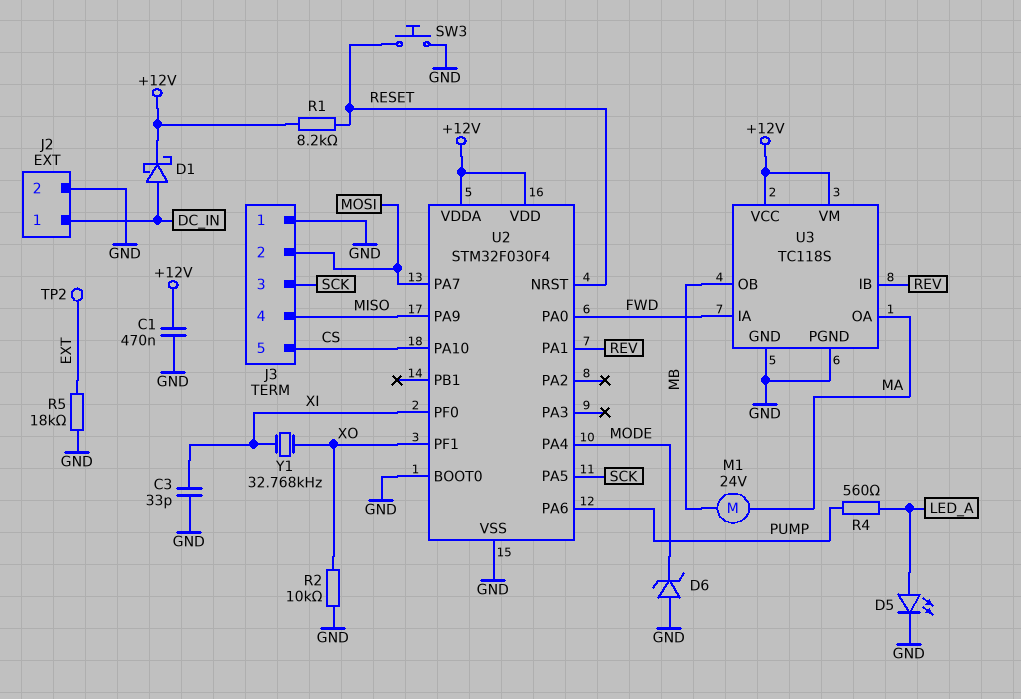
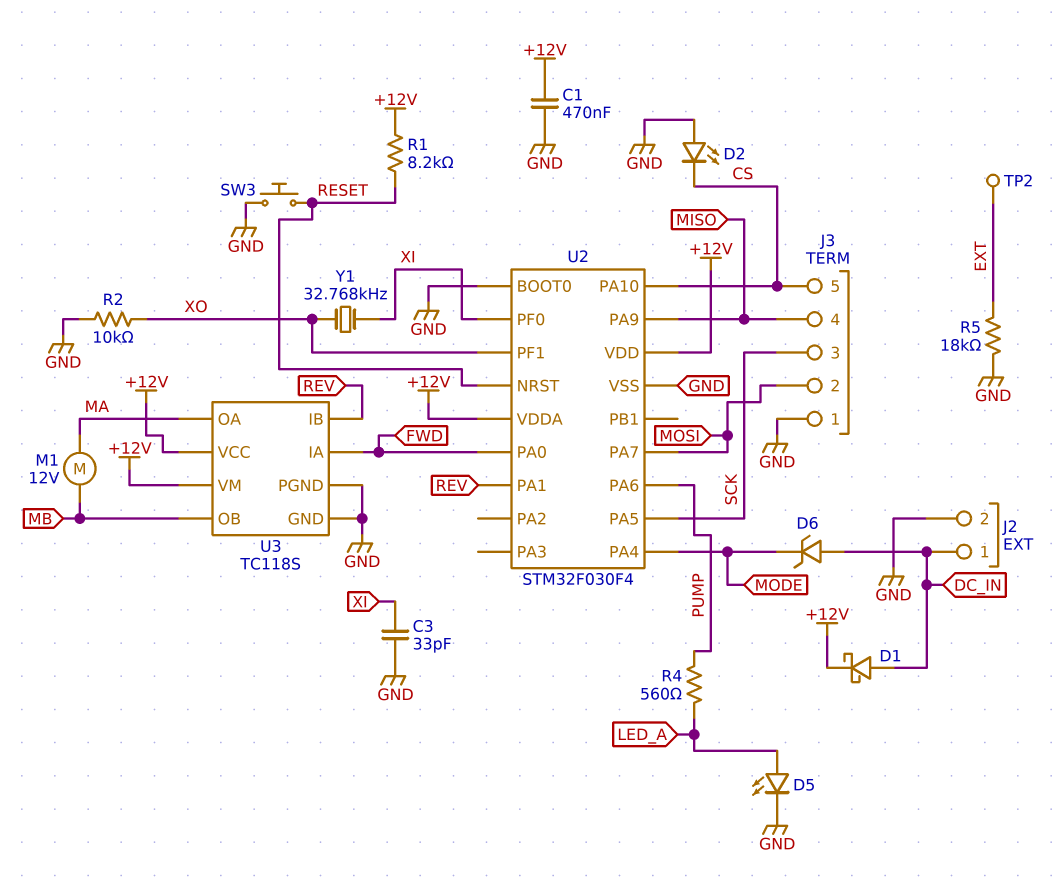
D2: none -> LED (A GND, K CS)
D6: zener (A GND, K MODE) -> zener (A DC_IN, K MODE)
M1: motor 24V (MA, MB) -> motor 12V (MA, MB)

